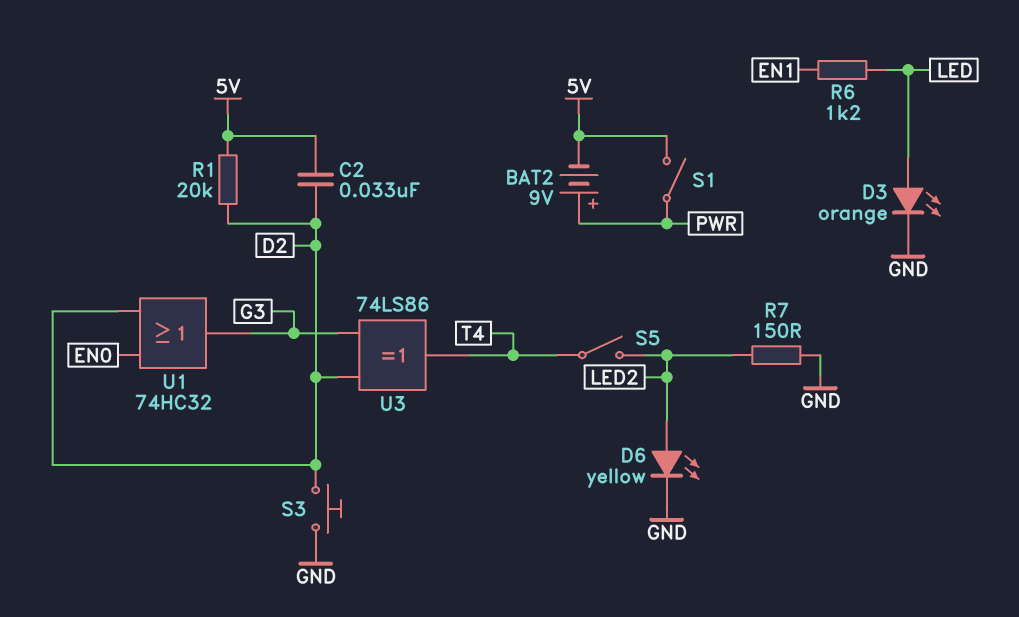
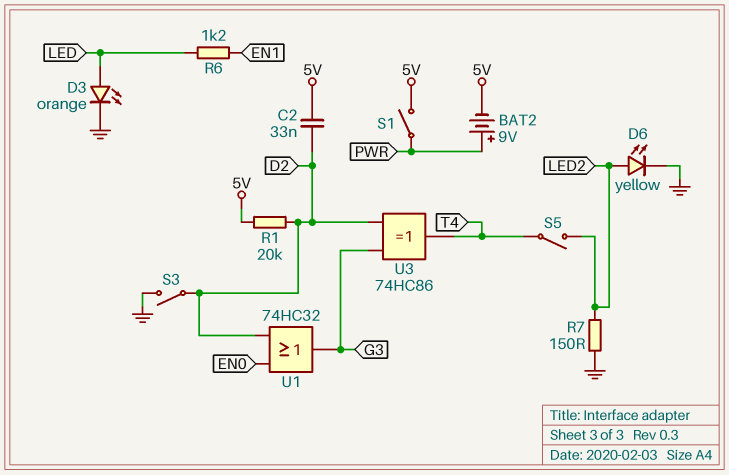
S3: button (D2, GND) -> switch (D2, GND)
U3: XOR 74LS86 (in D2, in G3, out T4) -> XOR 74HC86 (in D2, in G3, out T4)

